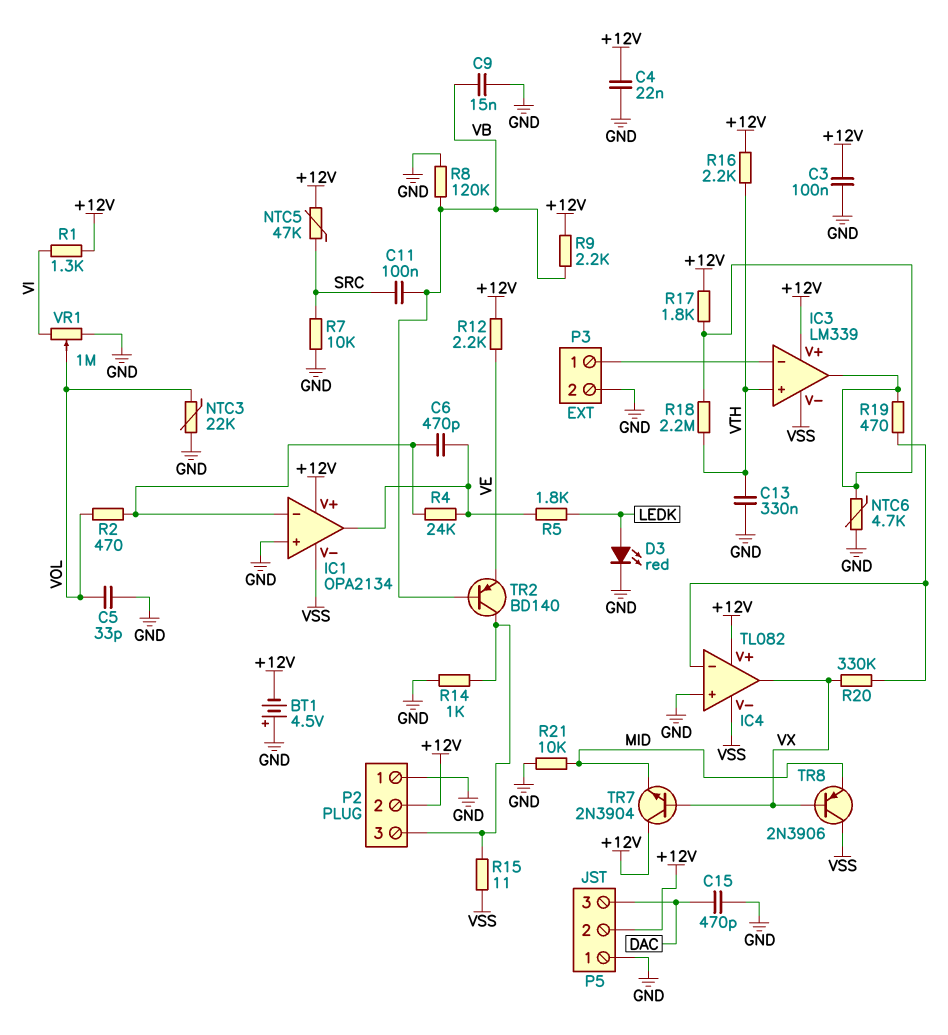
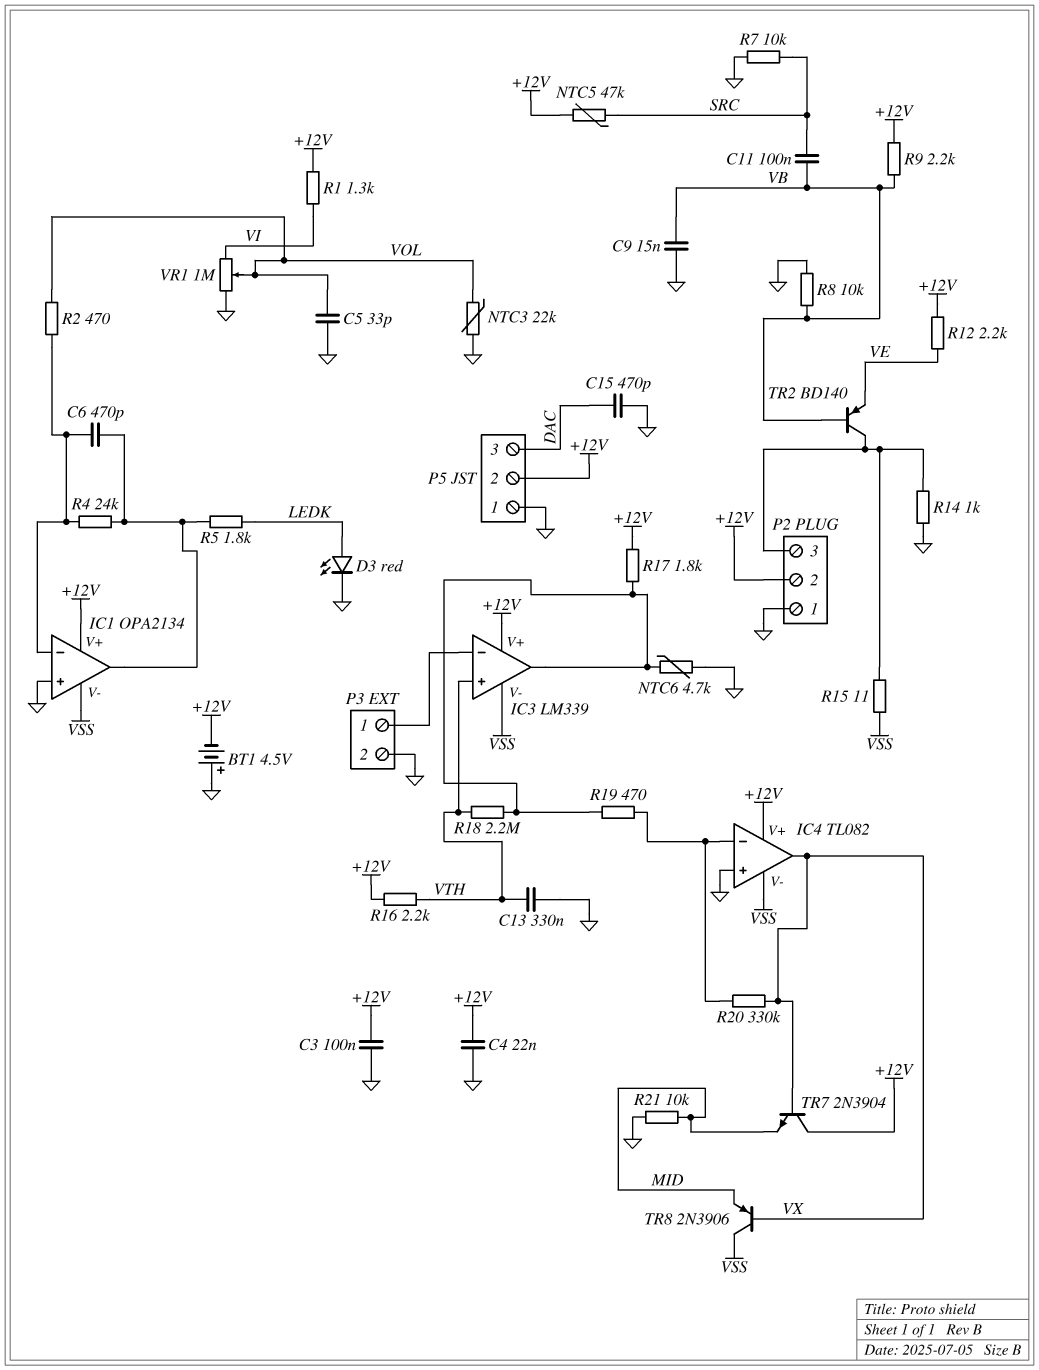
R8: 120k (GND, VB) -> 10k (GND, VB)

